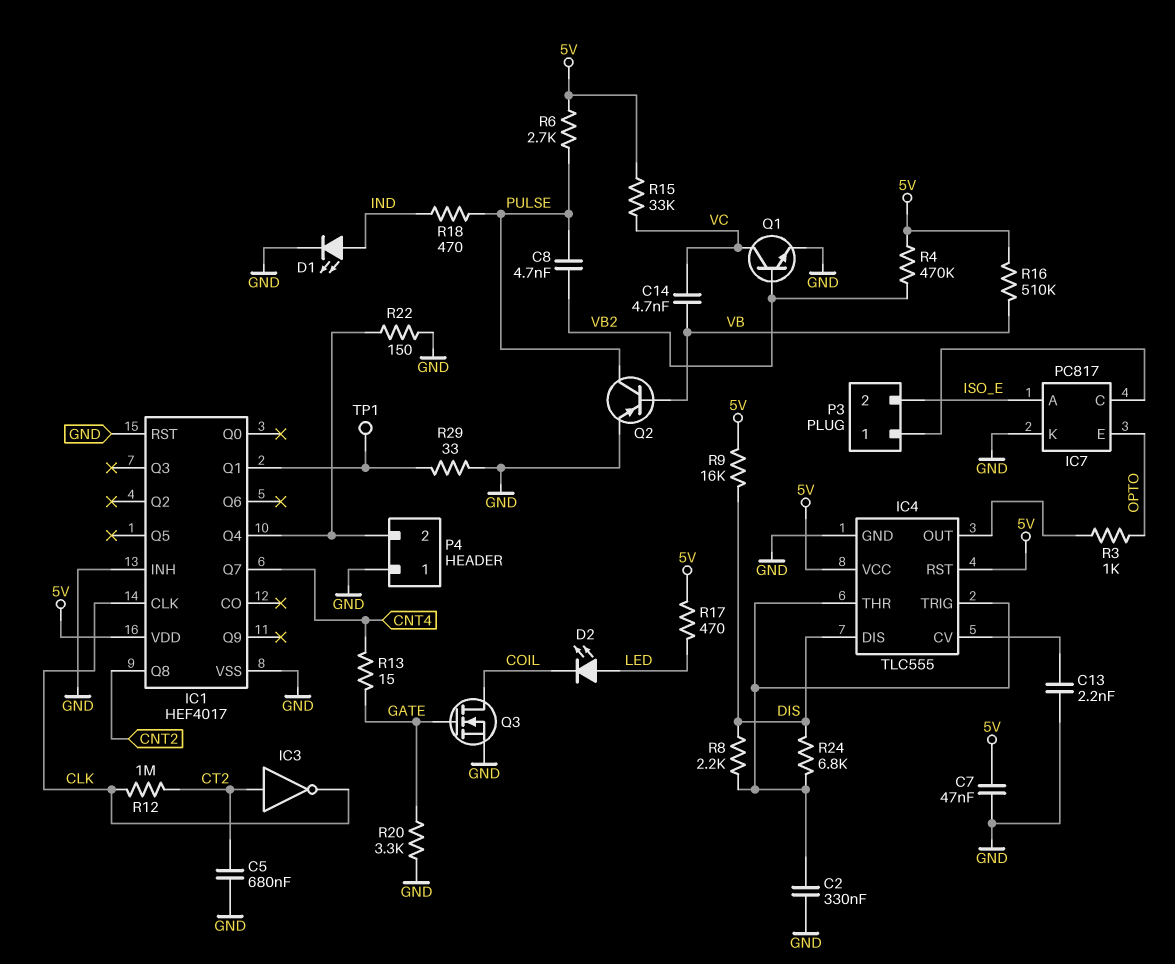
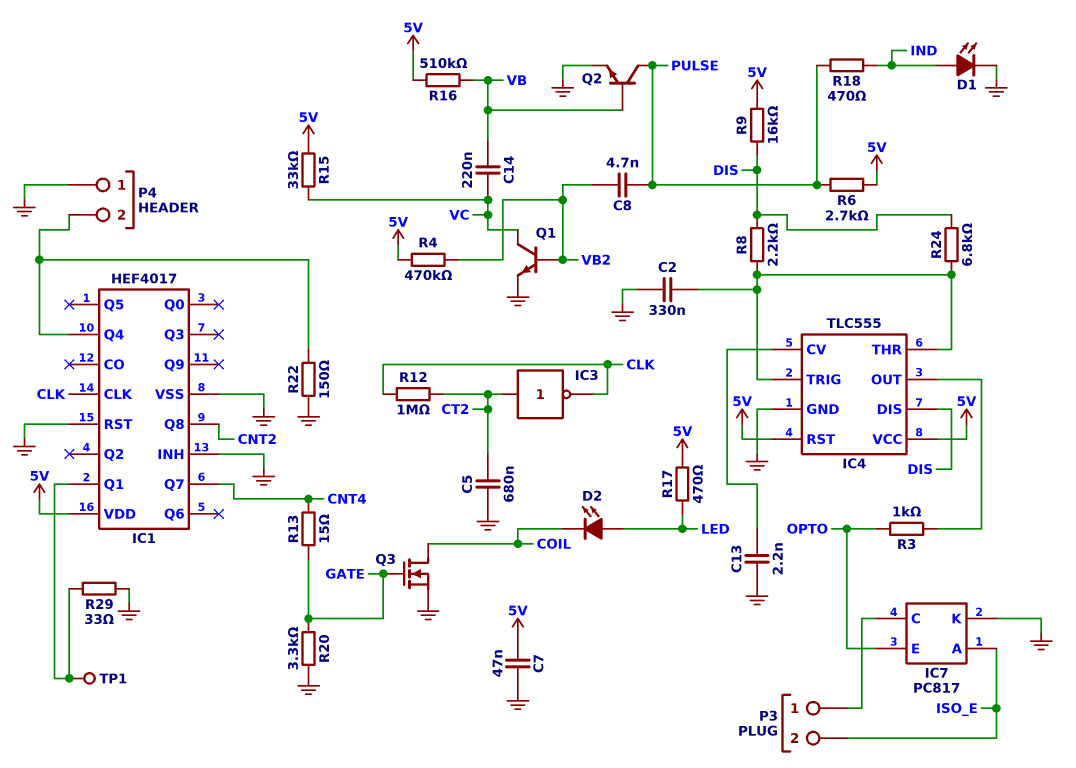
C14: 4.7nF (VB, VC) -> 220nF (VB, VC)
Q2: PNP (B VB, C PULSE, E GND) -> NPN (B VB, C PULSE, E GND)

